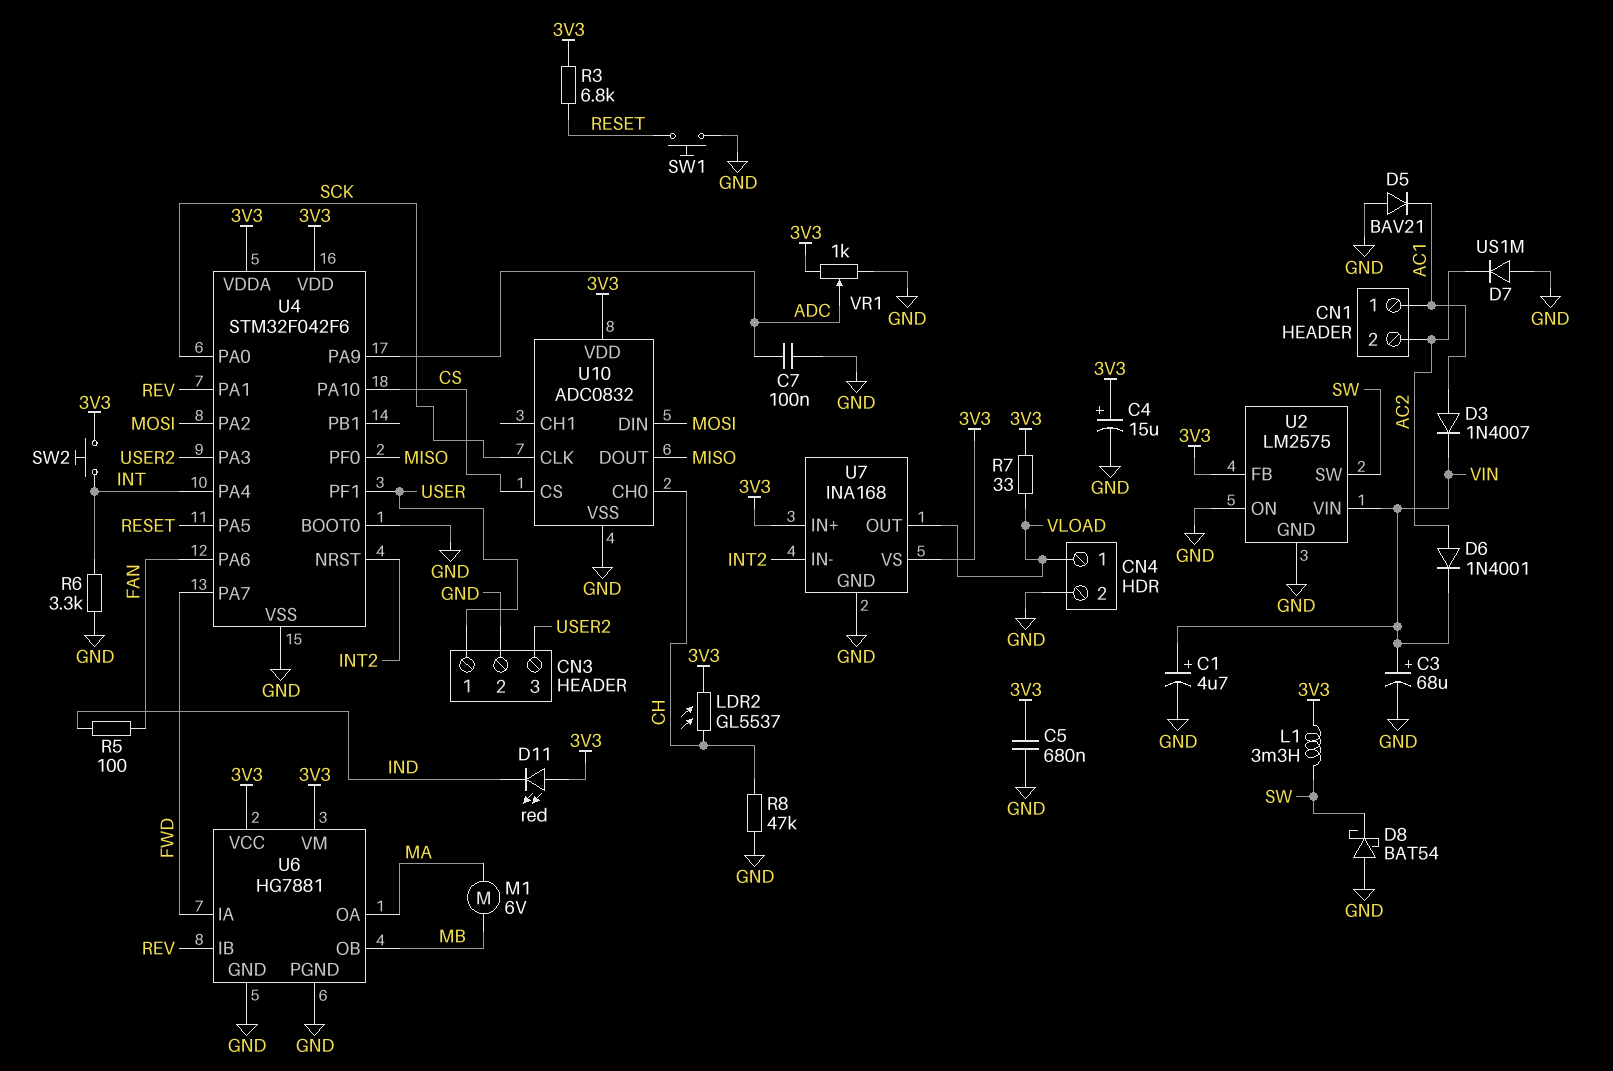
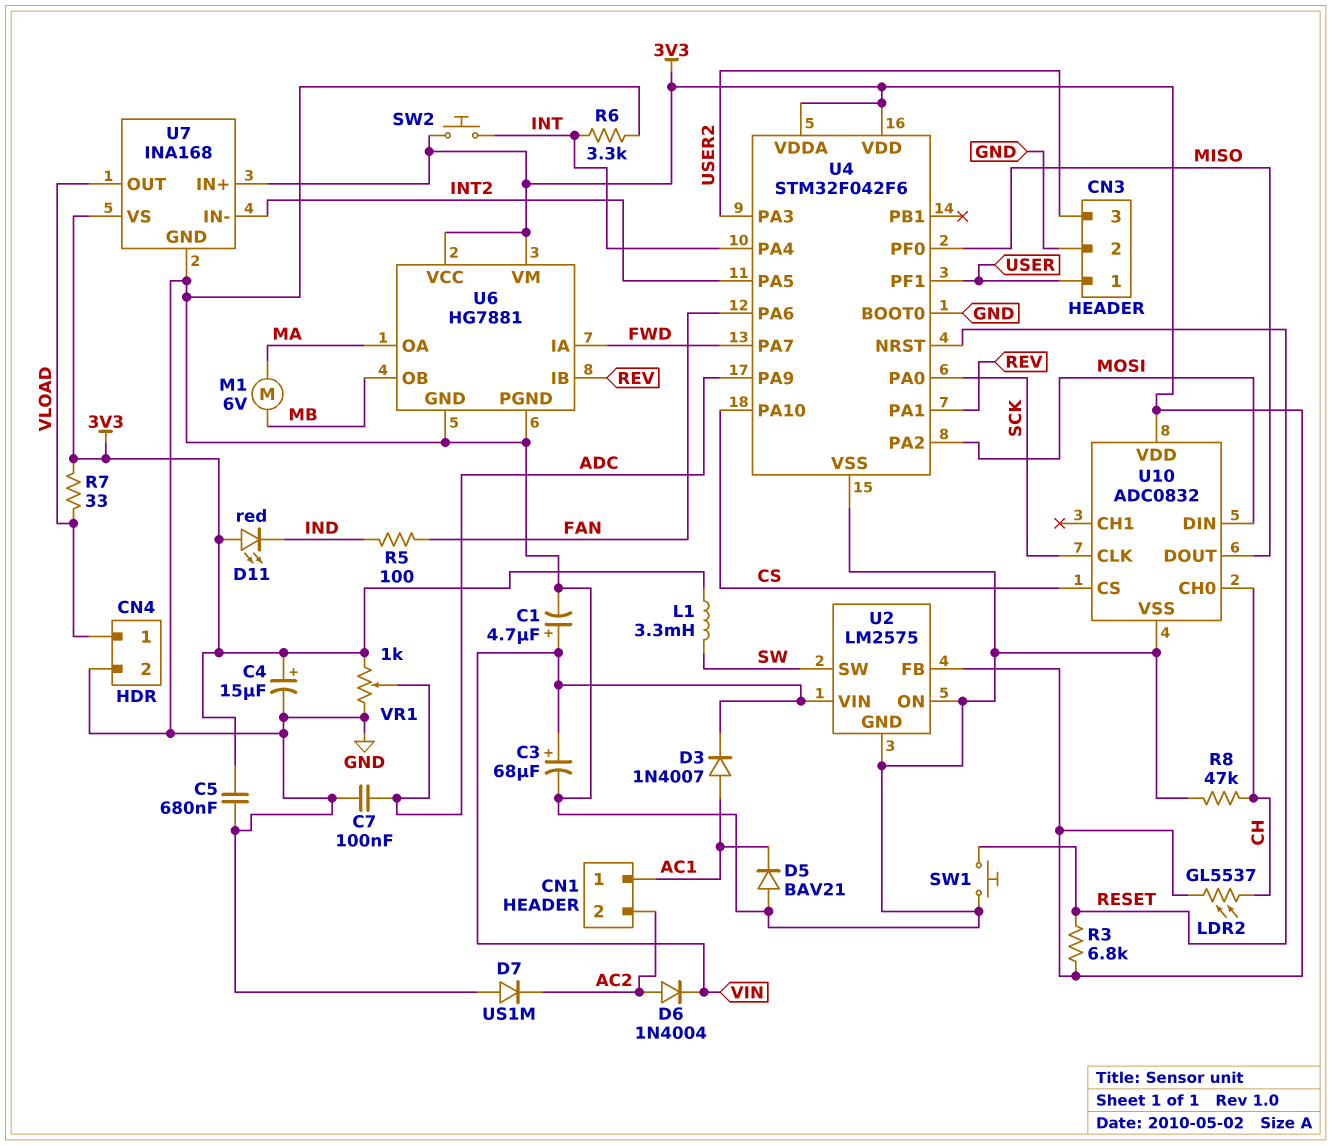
D6: diode 1N4001 (A AC2, K VIN) -> diode 1N4004 (A AC2, K VIN)
D8: schottky BAT54 (A GND, K SW) -> none
U4 pin NRST: INT2 -> RESET
U4 pin PA5: RESET -> INT2

